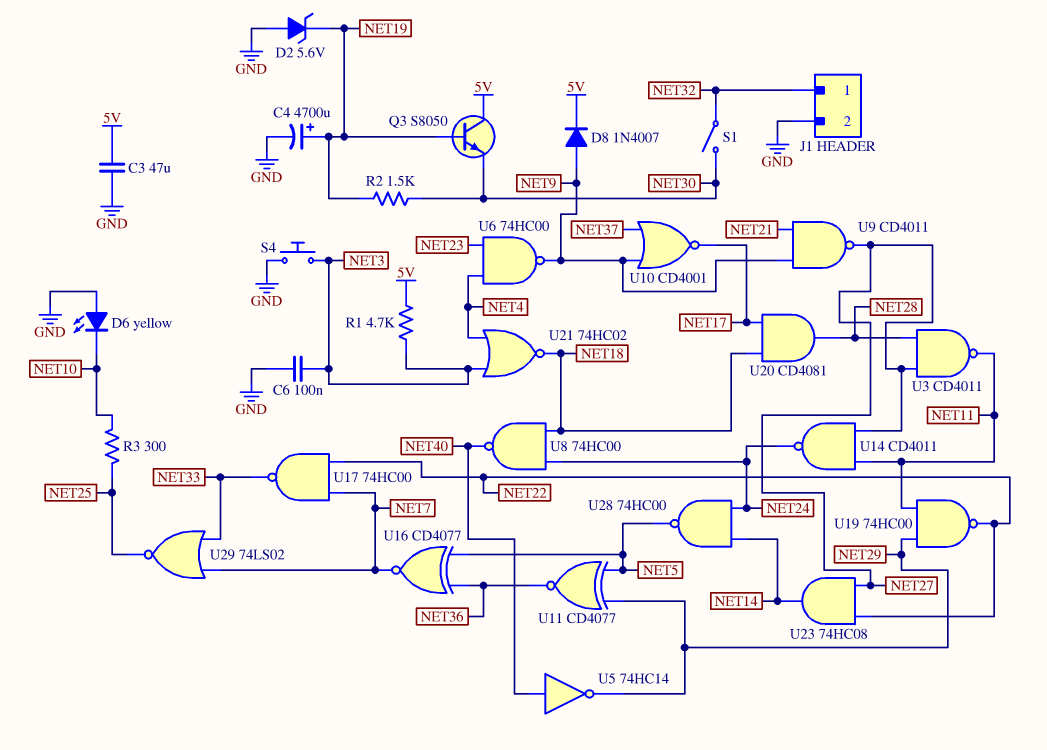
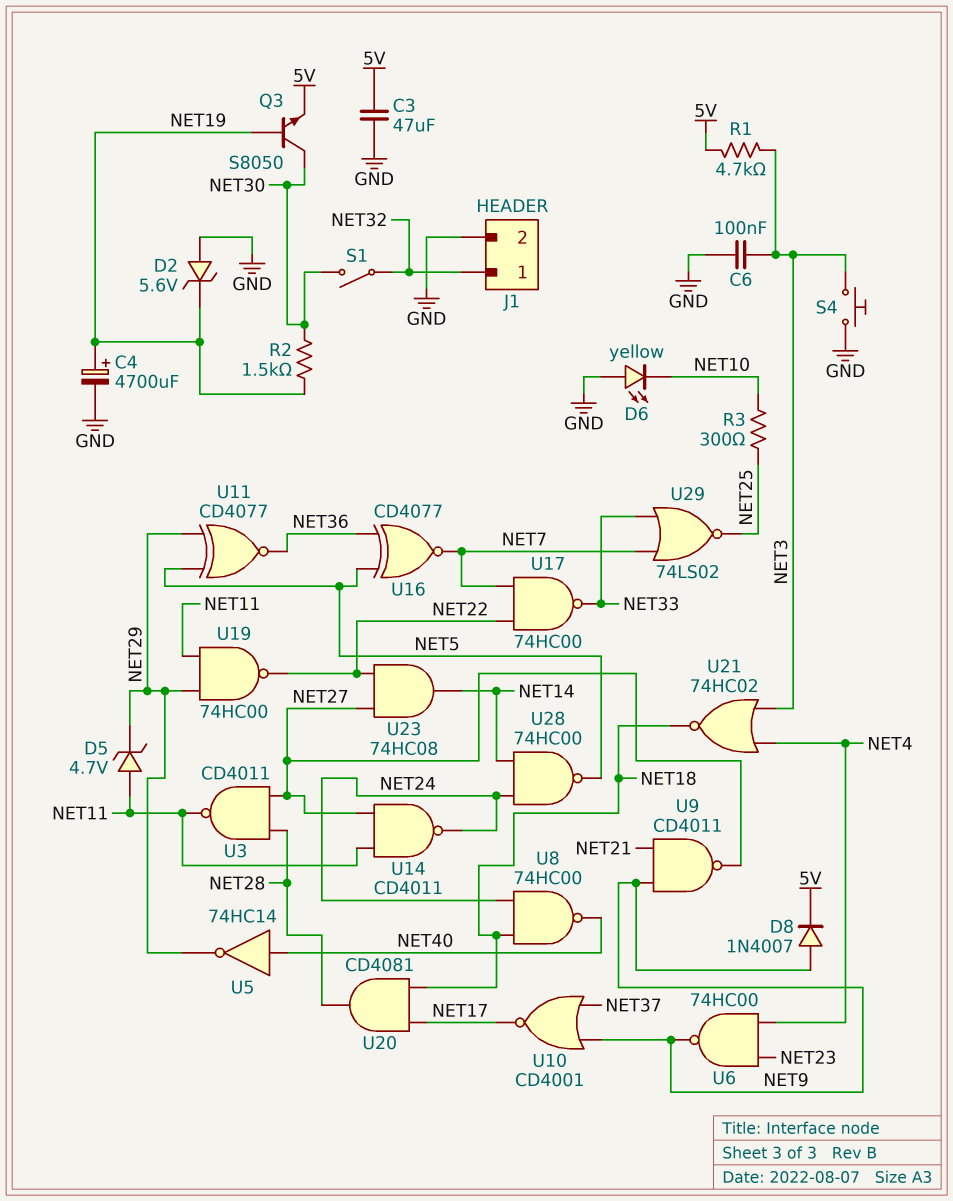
D5: none -> zener 4.7V (A NET11, K NET29)
Q3: NPN S8050 (B NET19, C 5V, E NET30) -> NPN S8050 (B NET19, C NET30, E 5V)

